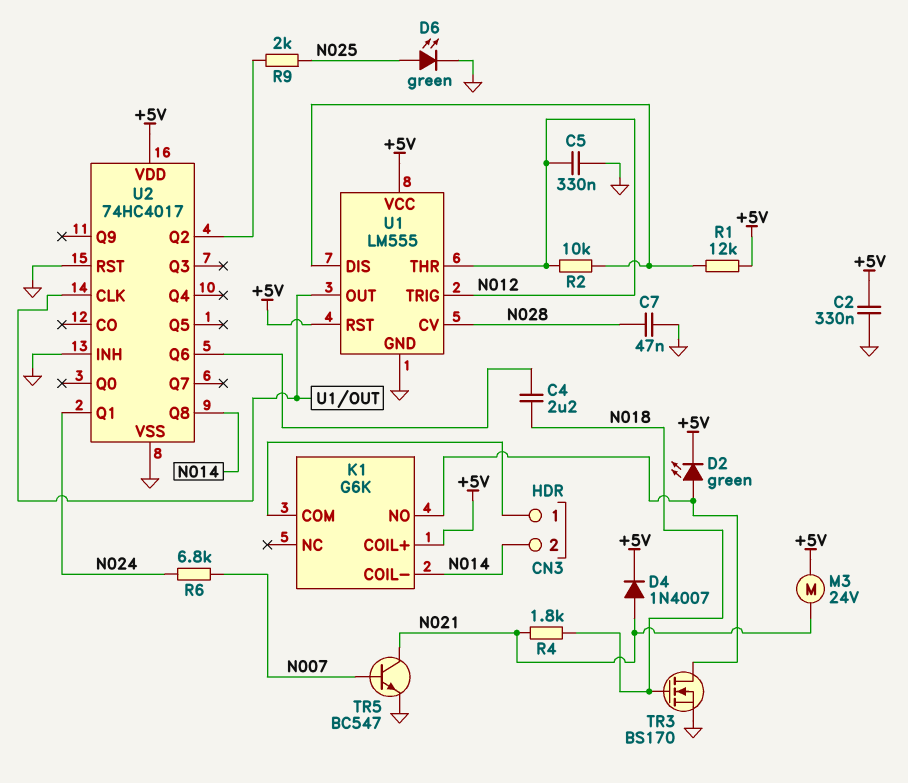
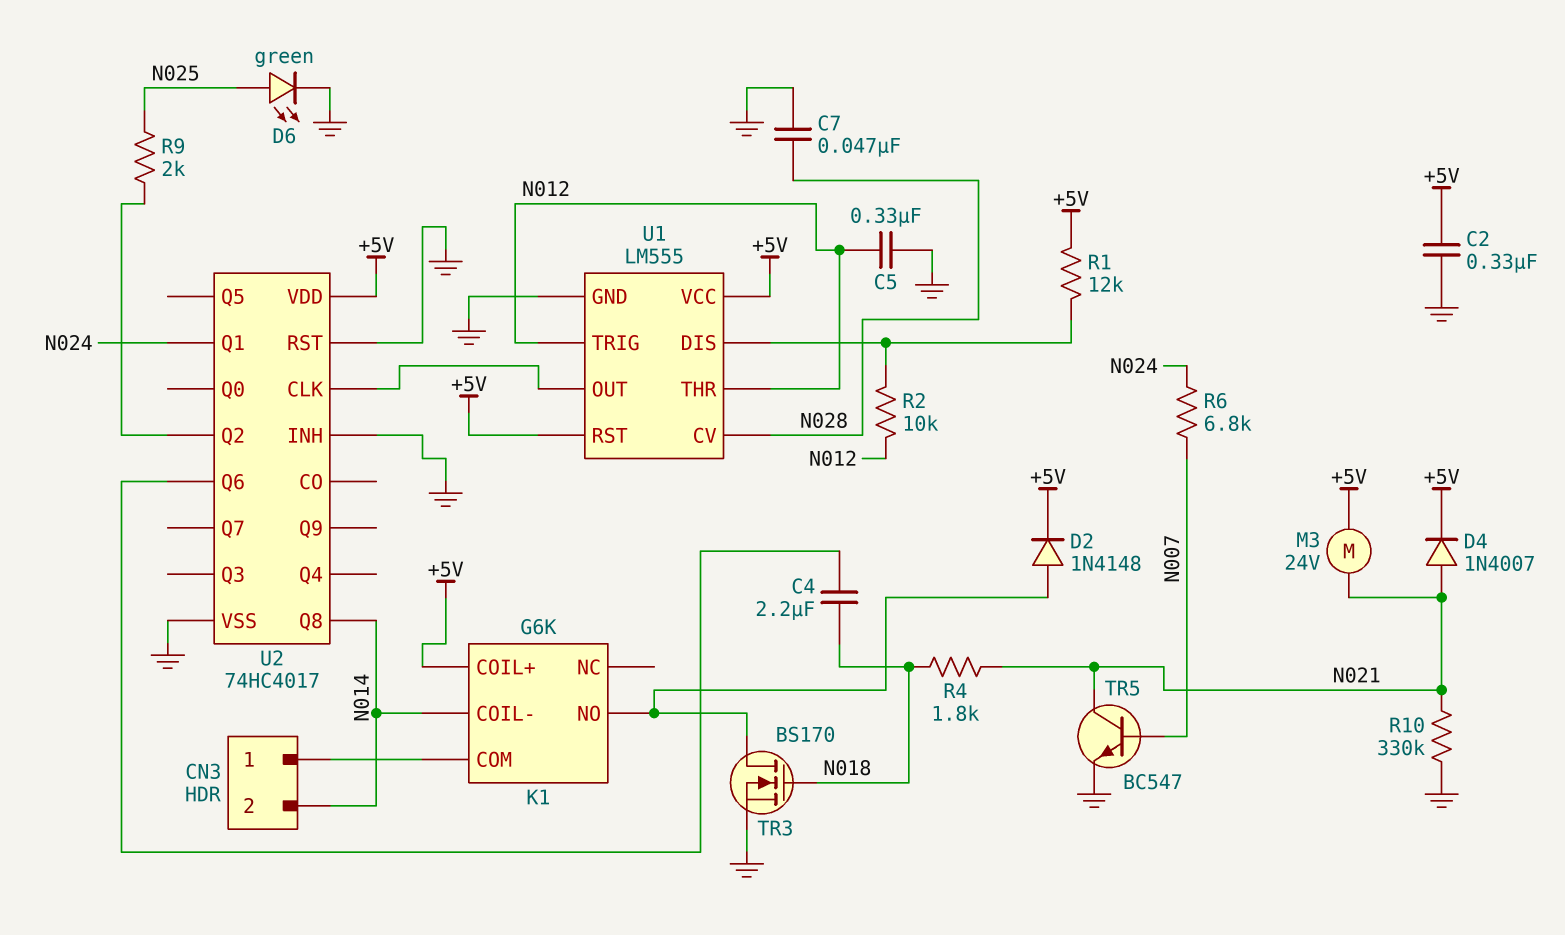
D2: LED green (A K1/NO, K +5V) -> diode 1N4148 (A K1/NO, K +5V)
R10: none -> 330k (GND, N021)

